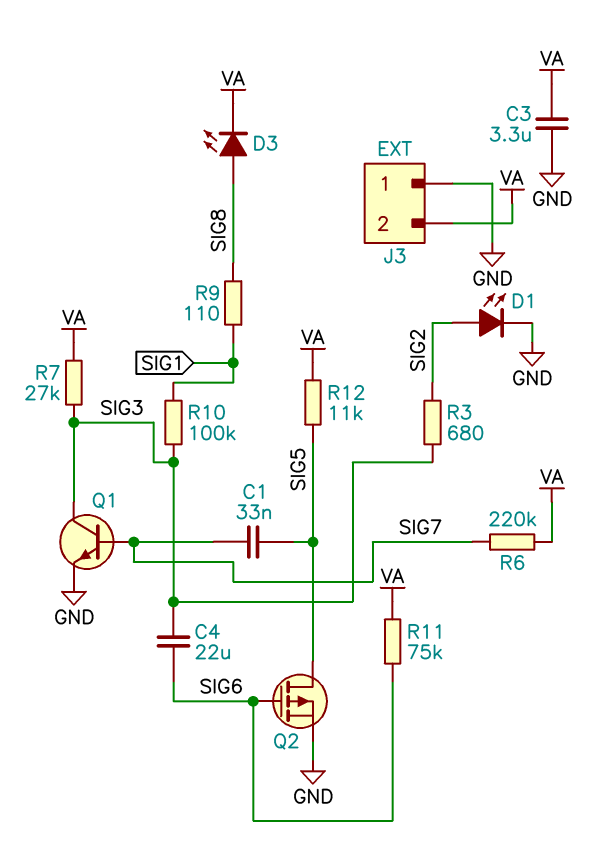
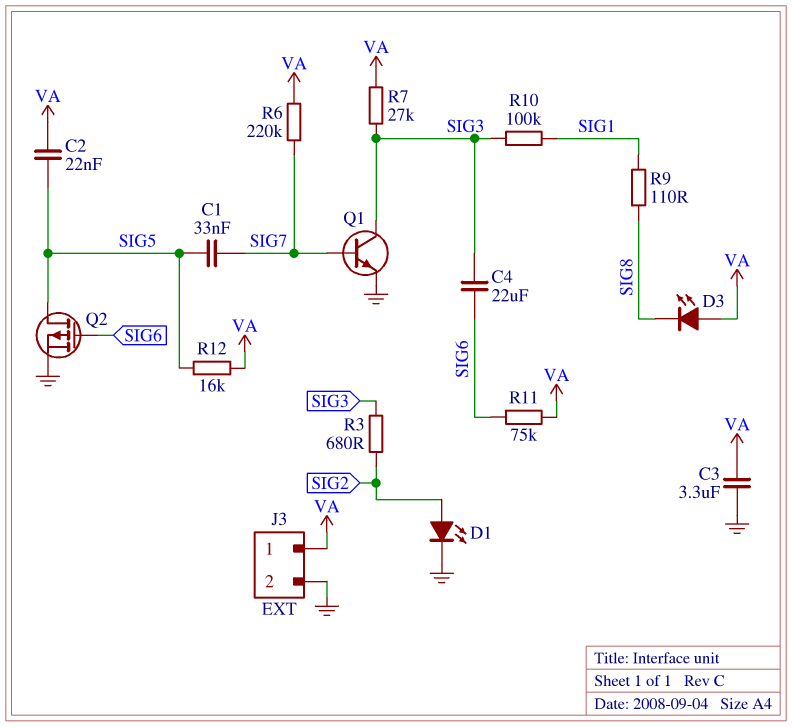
C2: none -> 22nF (SIG5, VA)
D3: LED (A SIG8, K VA) -> LED (A VA, K SIG8)
J3 pin 1: GND -> VA
J3 pin 2: VA -> GND
R12: 11k (SIG5, VA) -> 16k (SIG5, VA)

